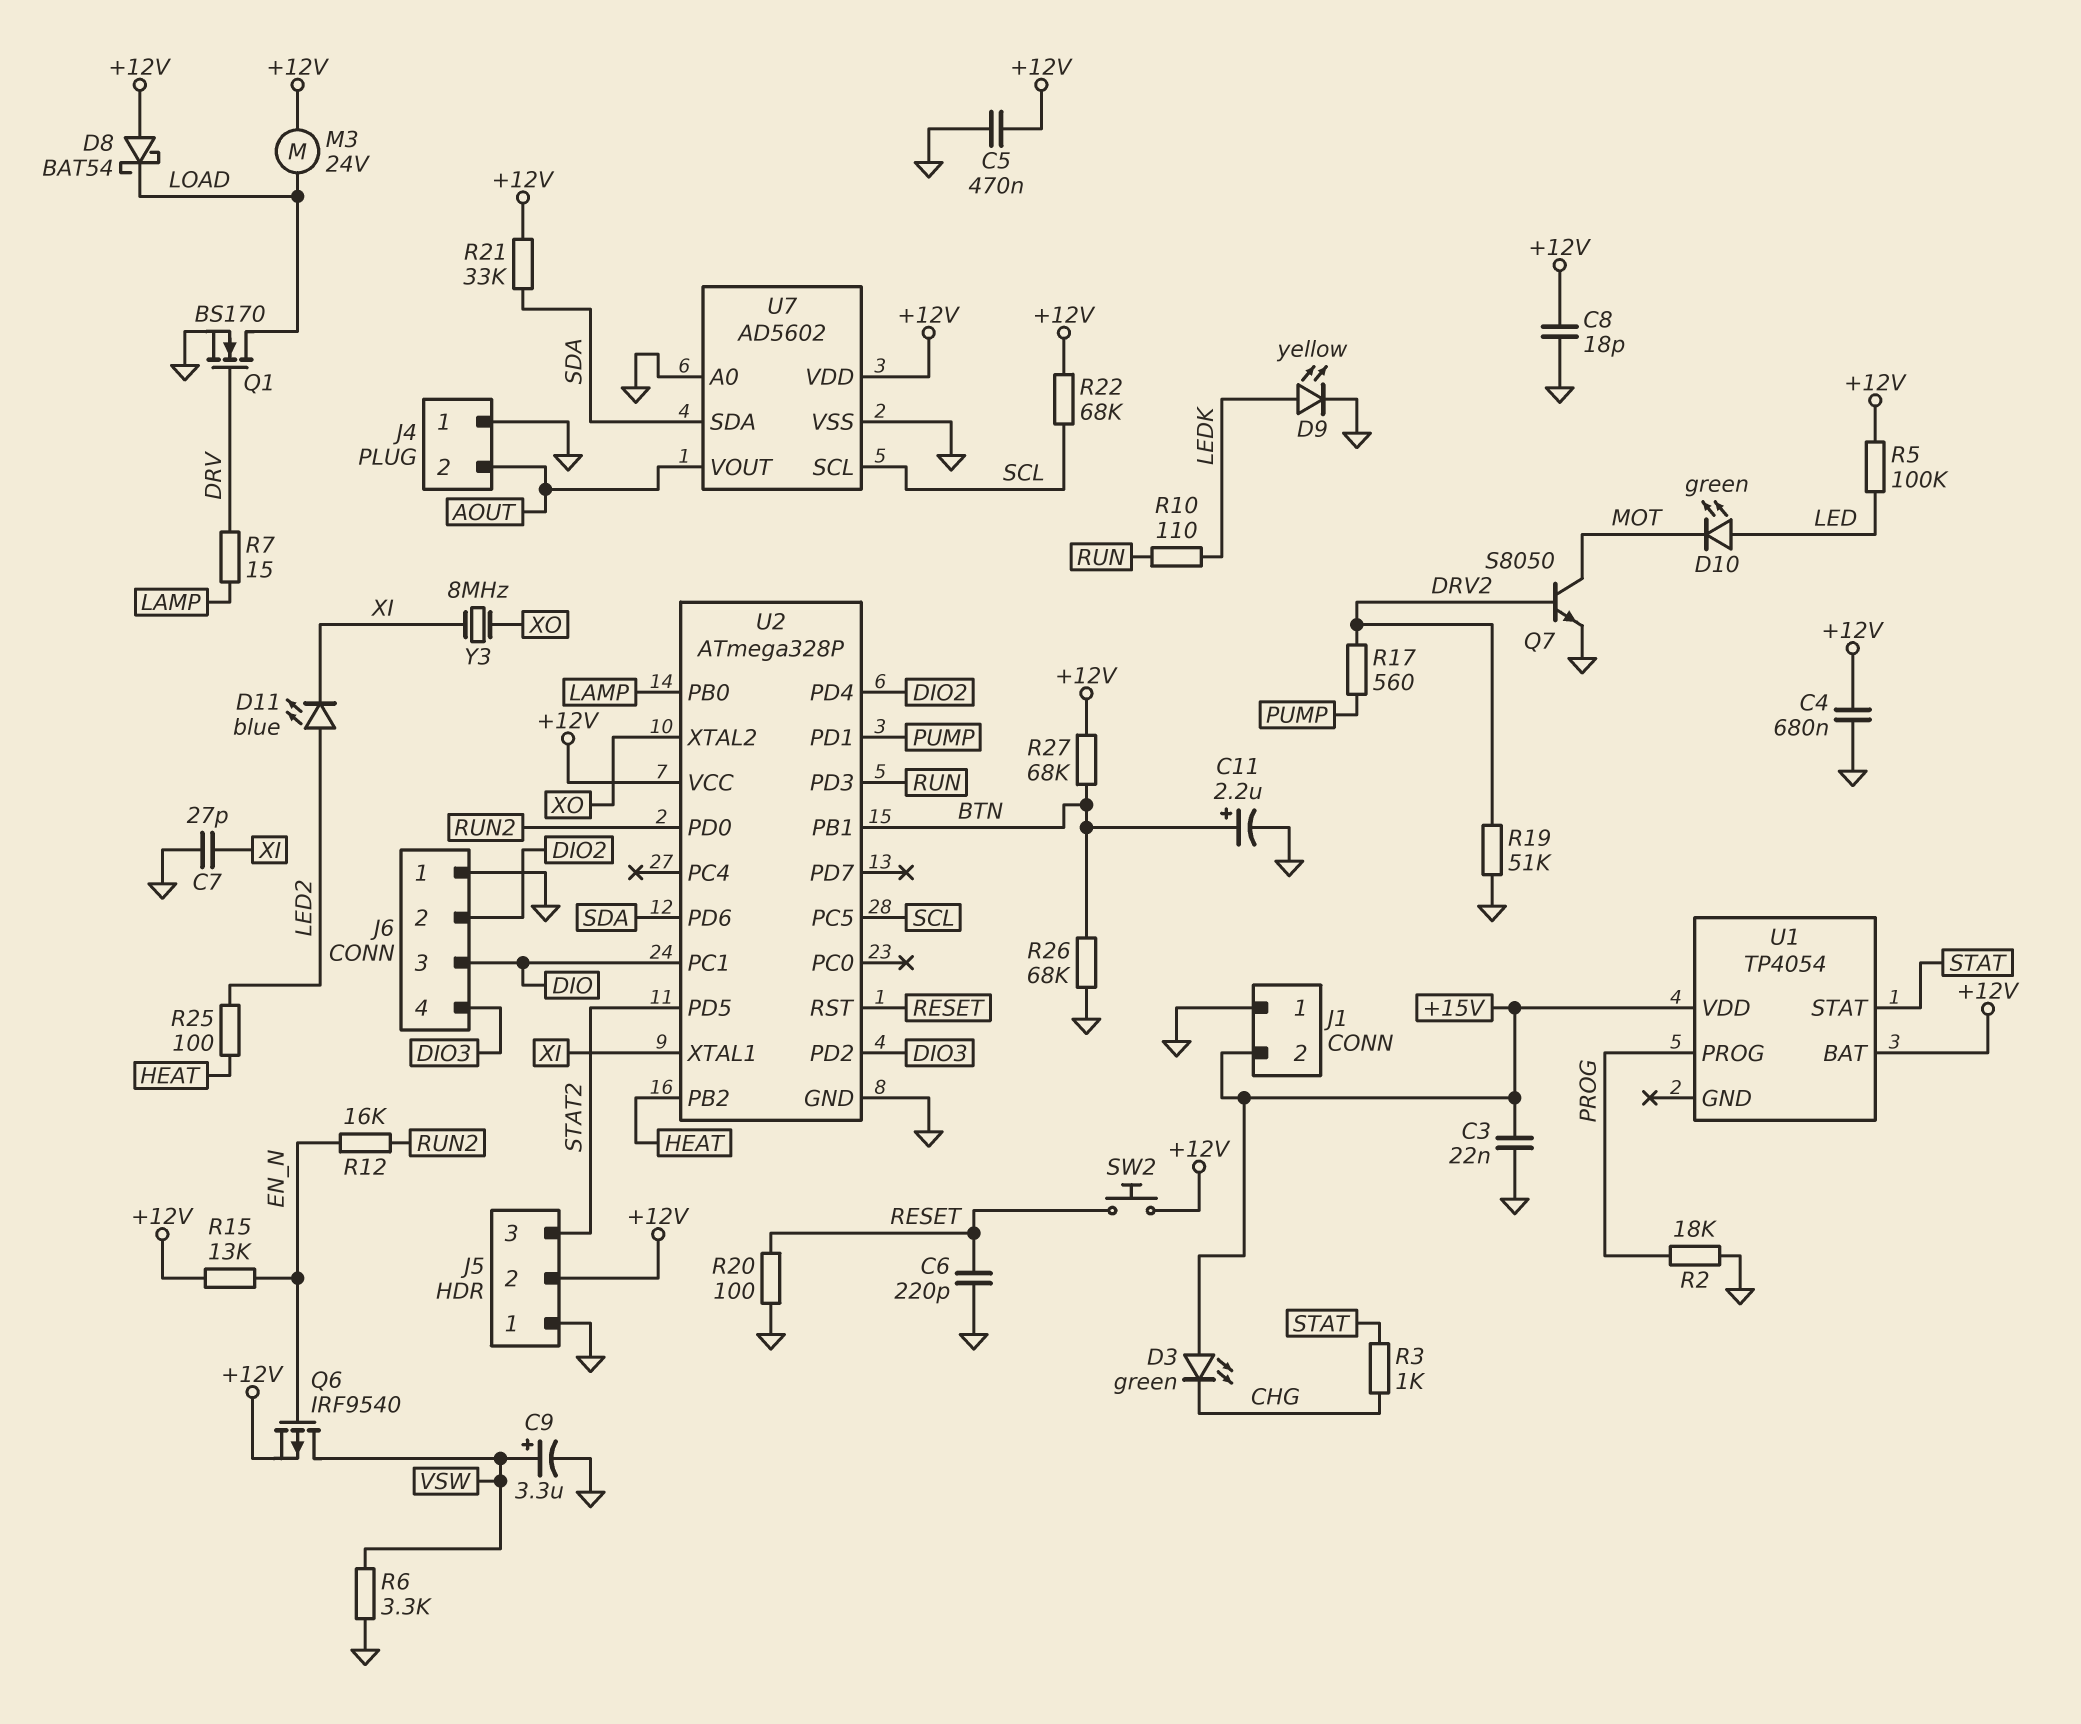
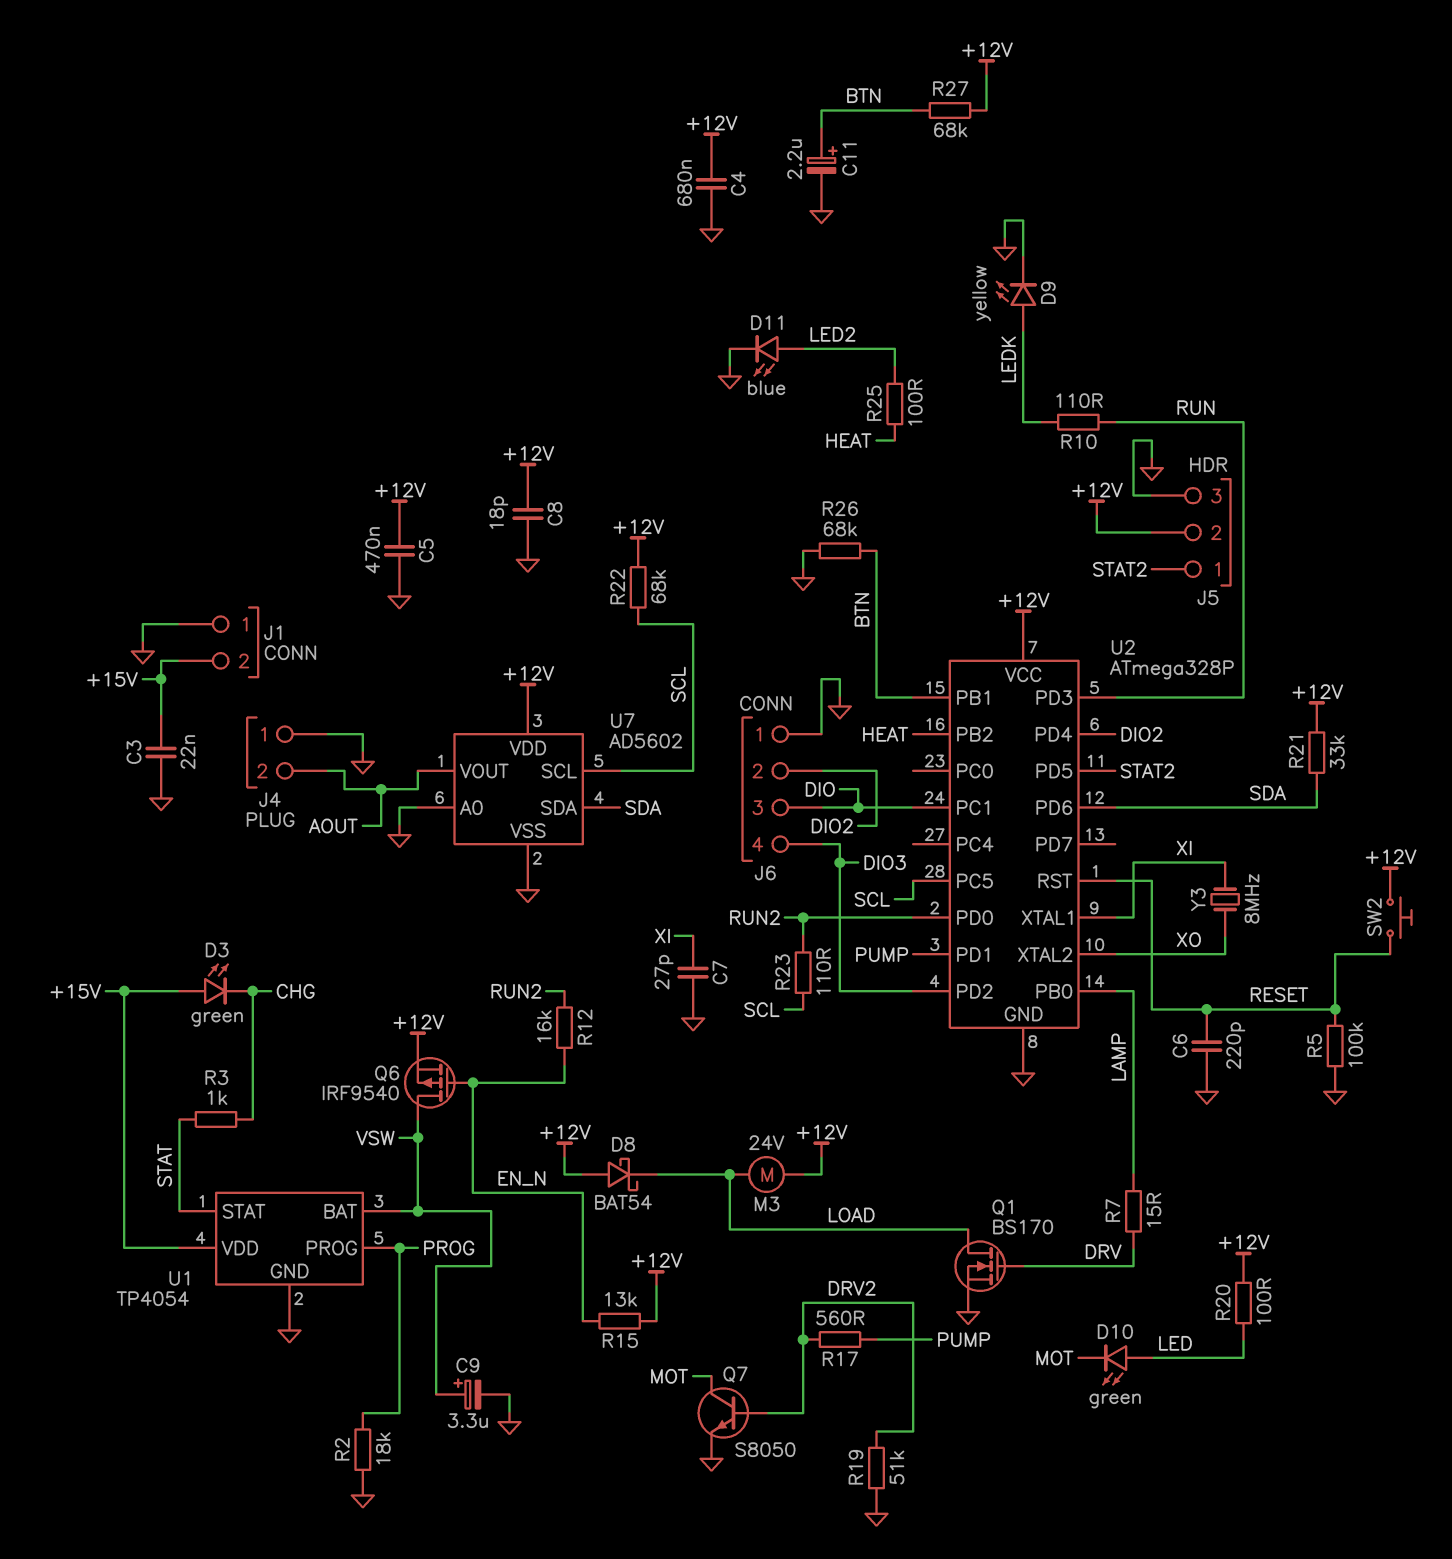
D11: LED blue (A LED2, K XI) -> LED blue (A LED2, K GND)
J5 pin 1: GND -> STAT2
J5 pin 3: STAT2 -> GND
R5: 100k (+12V, LED) -> 100k (GND, RESET)
R6: 3.3k (GND, VSW) -> none
R20: 100 (GND, RESET) -> 100 (+12V, LED)
R23: none -> 110 (RUN2, SCL)
U1 pin BAT: +12V -> VSW
U1 pin GND: none -> GND

